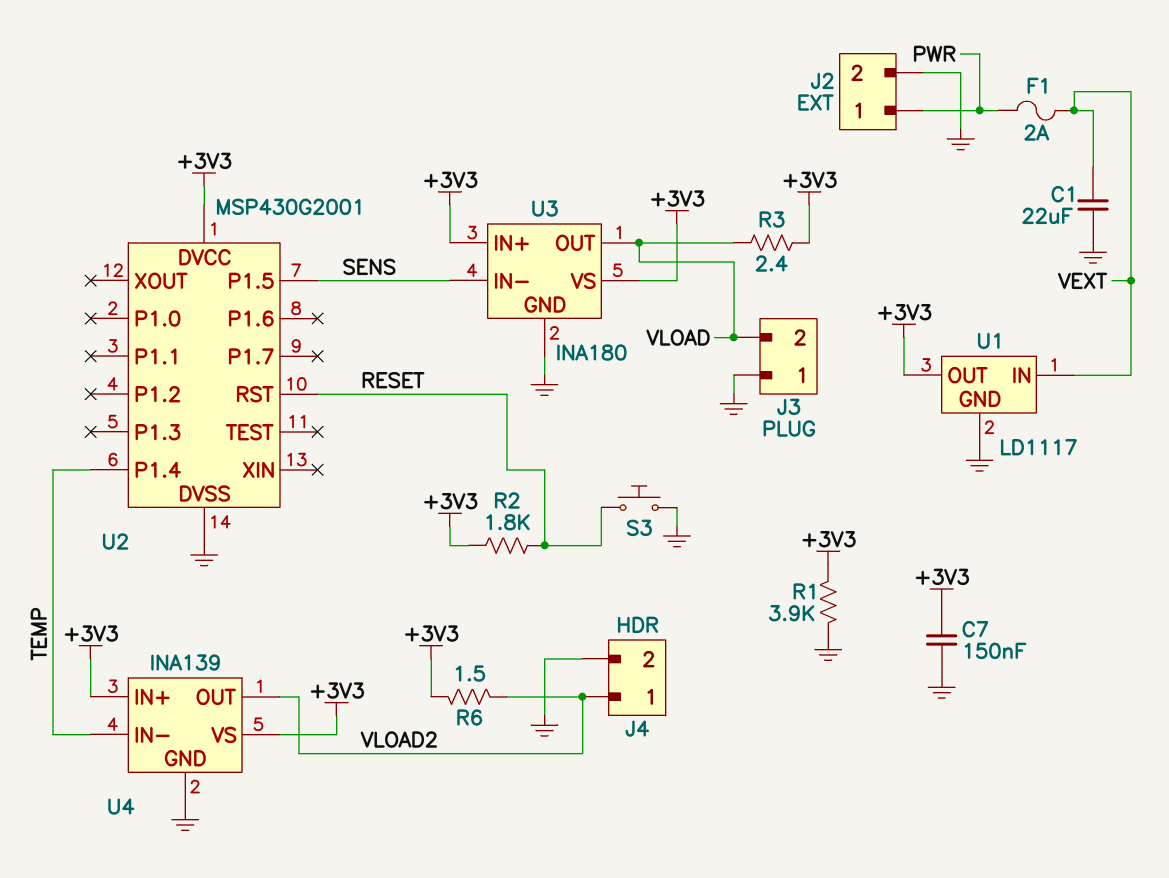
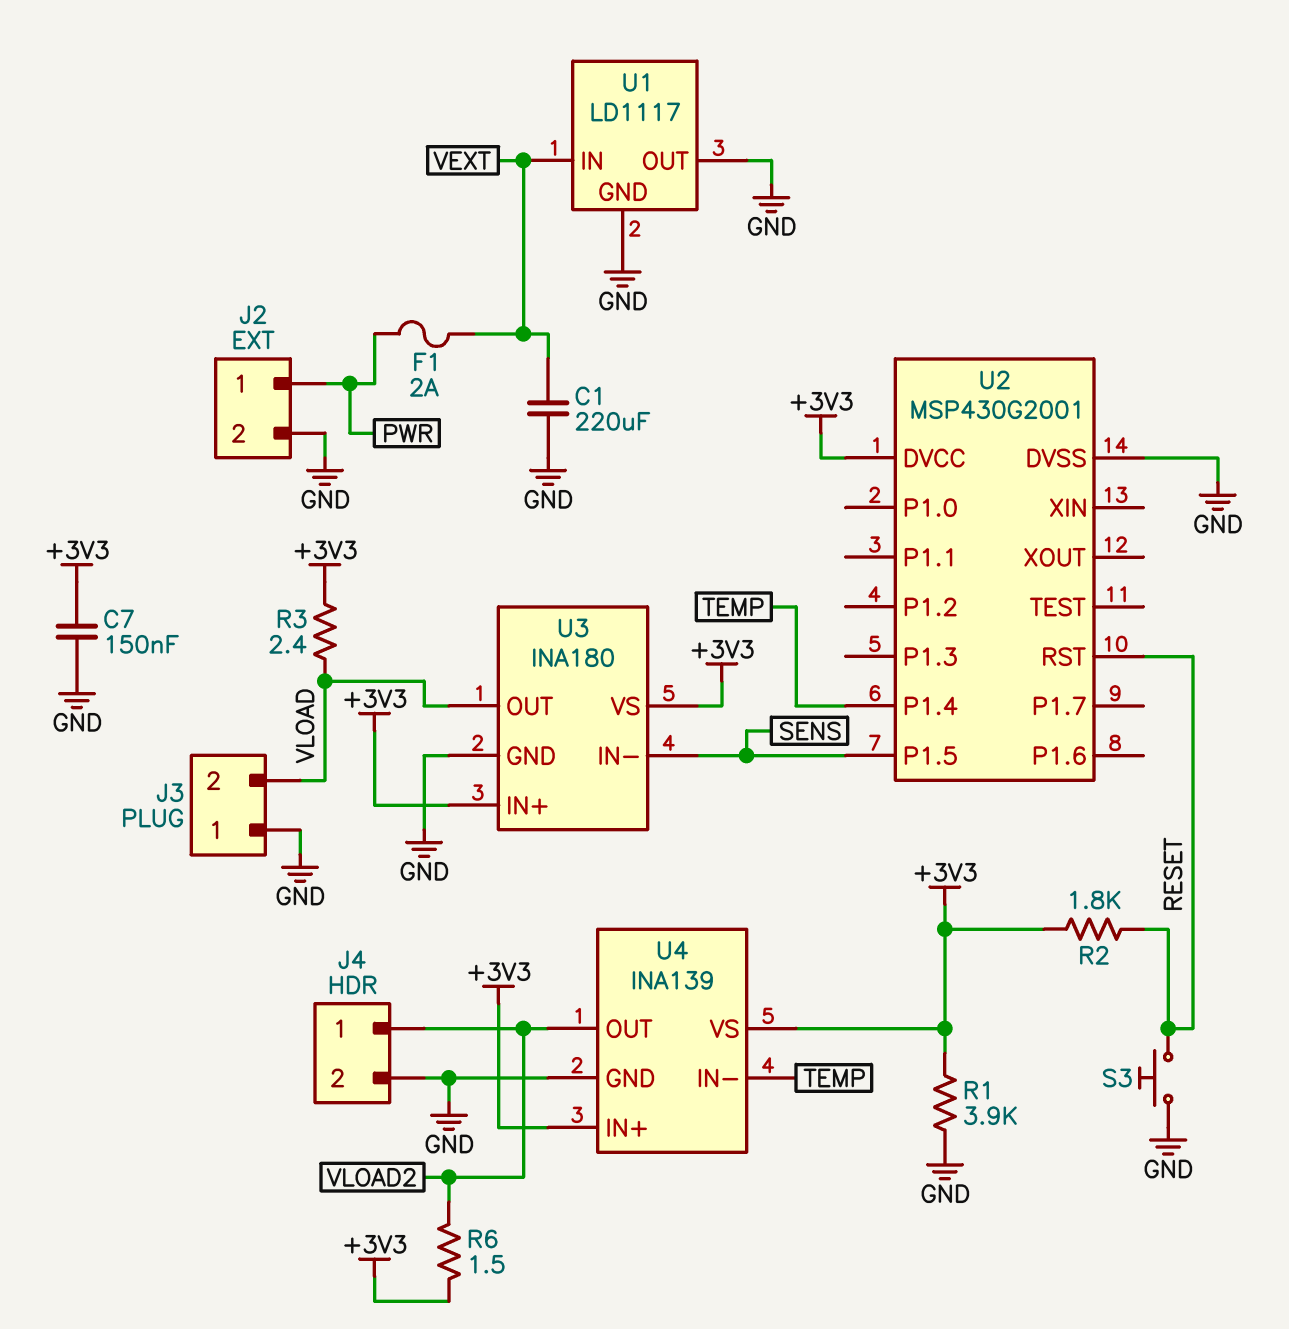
C1: 22uF (GND, VEXT) -> 220uF (GND, VEXT)
U1 pin OUT: +3V3 -> GND

